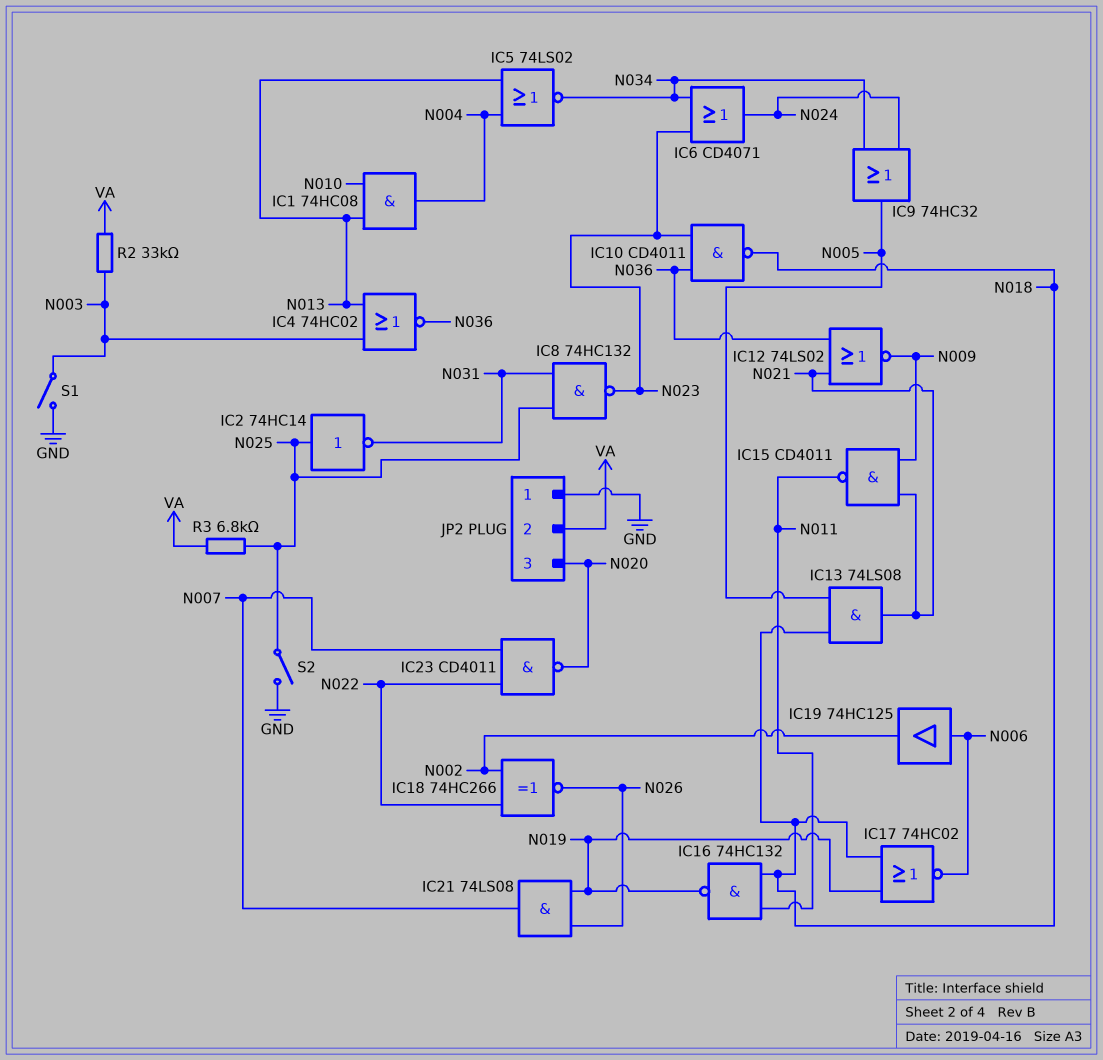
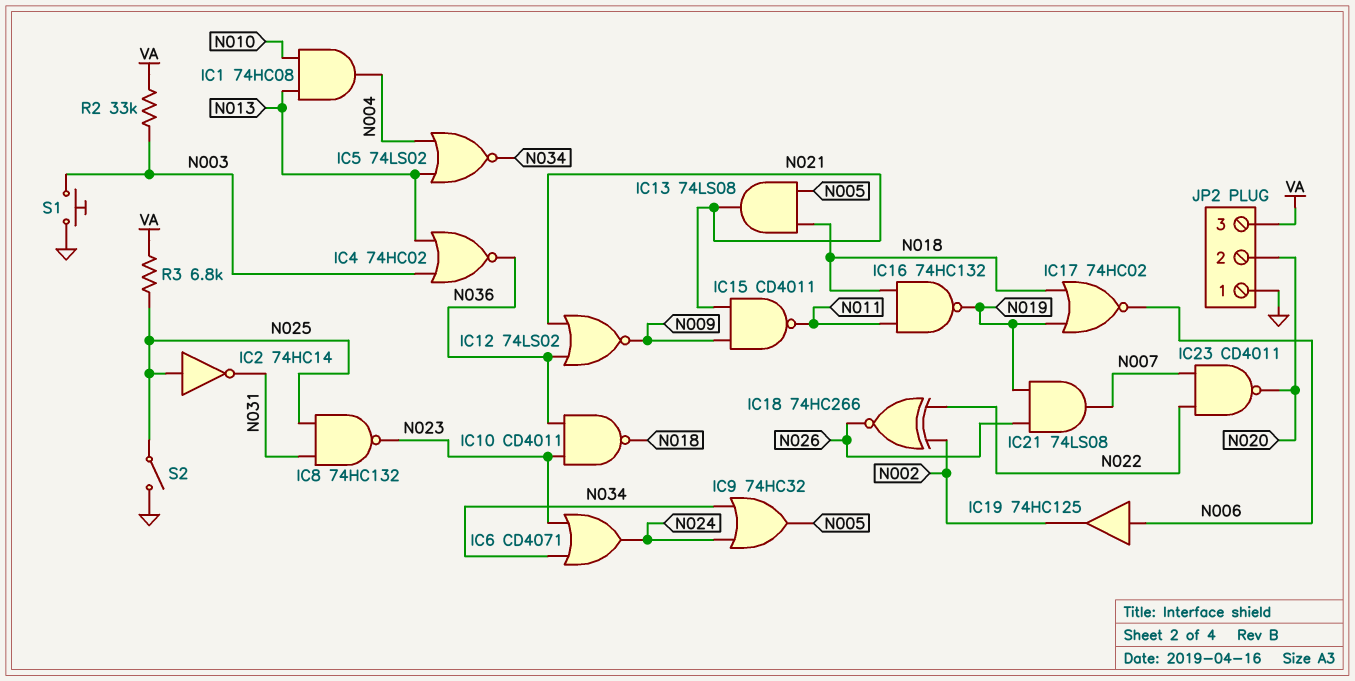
JP2 pin 2: VA -> N020
JP2 pin 3: N020 -> VA
S1: switch (GND, N003) -> button (GND, N003)

